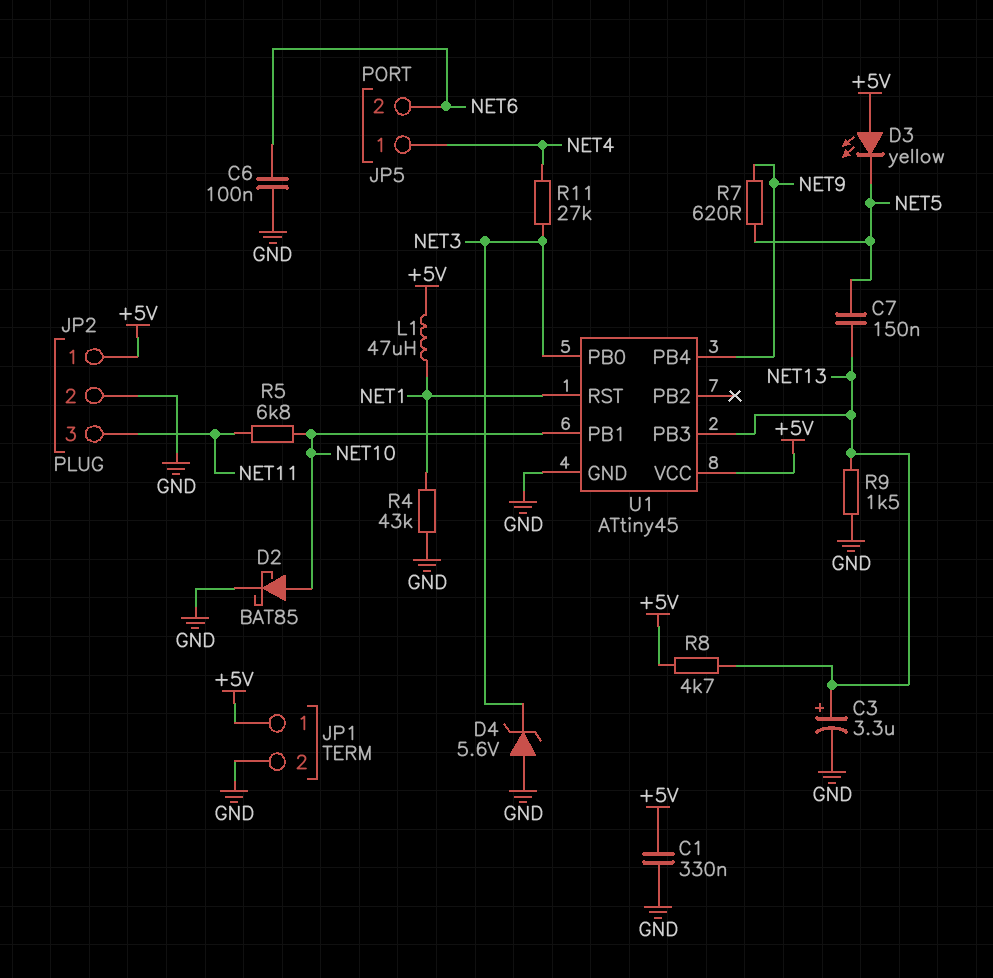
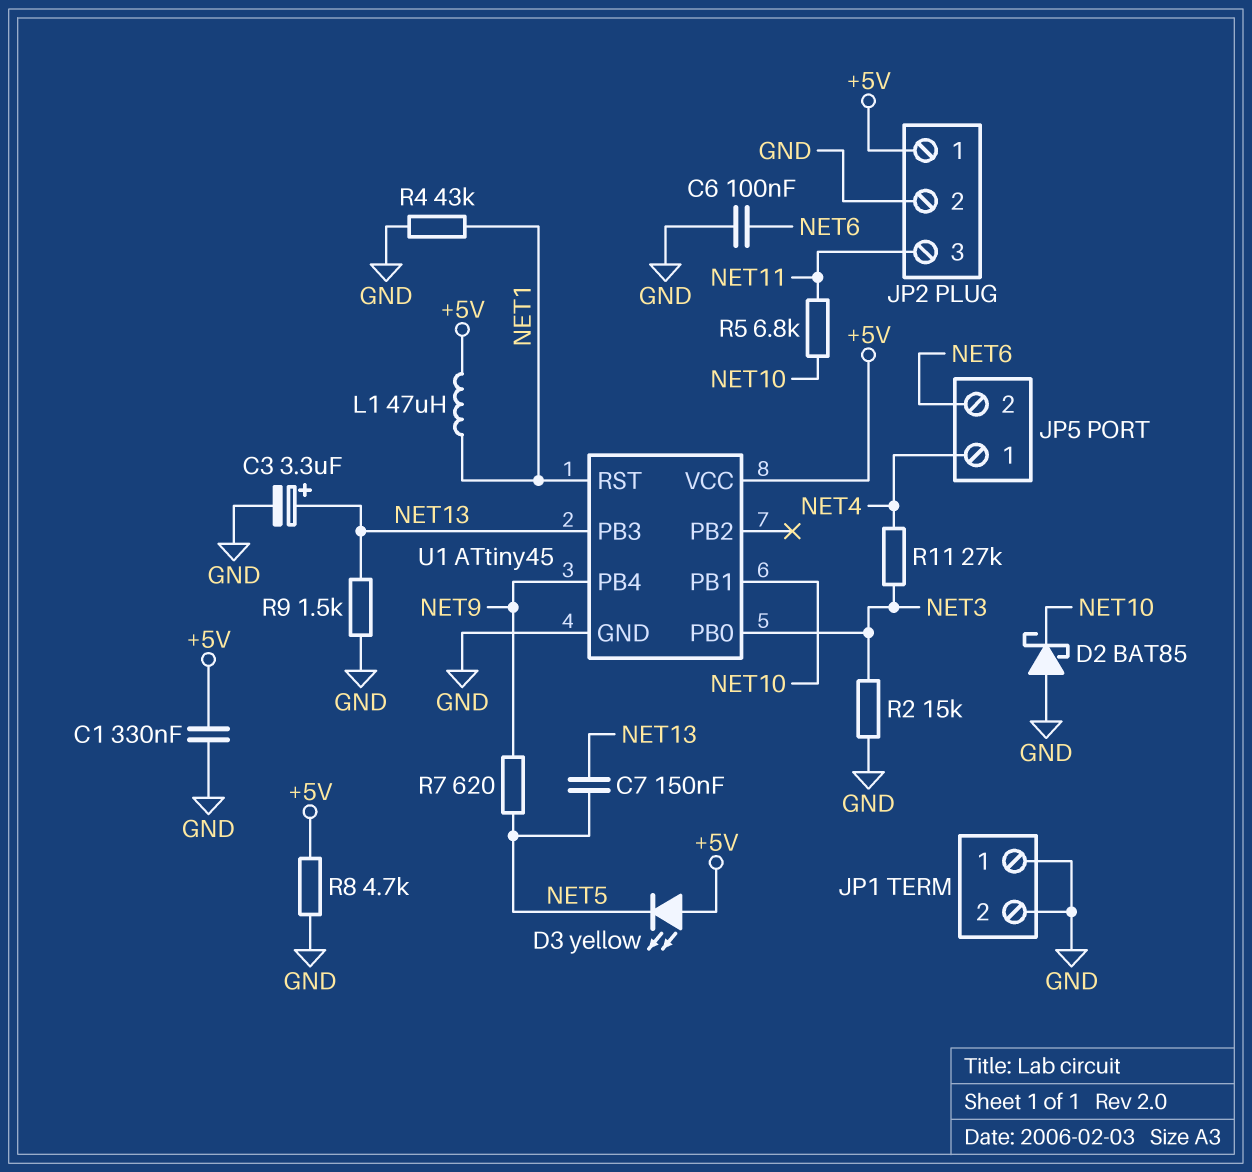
D2: schottky BAT85 (A NET10, K GND) -> schottky BAT85 (A GND, K NET10)
D4: zener 5.6V (A GND, K NET3) -> none
JP1 pin 1: +5V -> GND
R2: none -> 15k (GND, NET3)
R8: 4.7k (+5V, NET13) -> 4.7k (+5V, GND)

